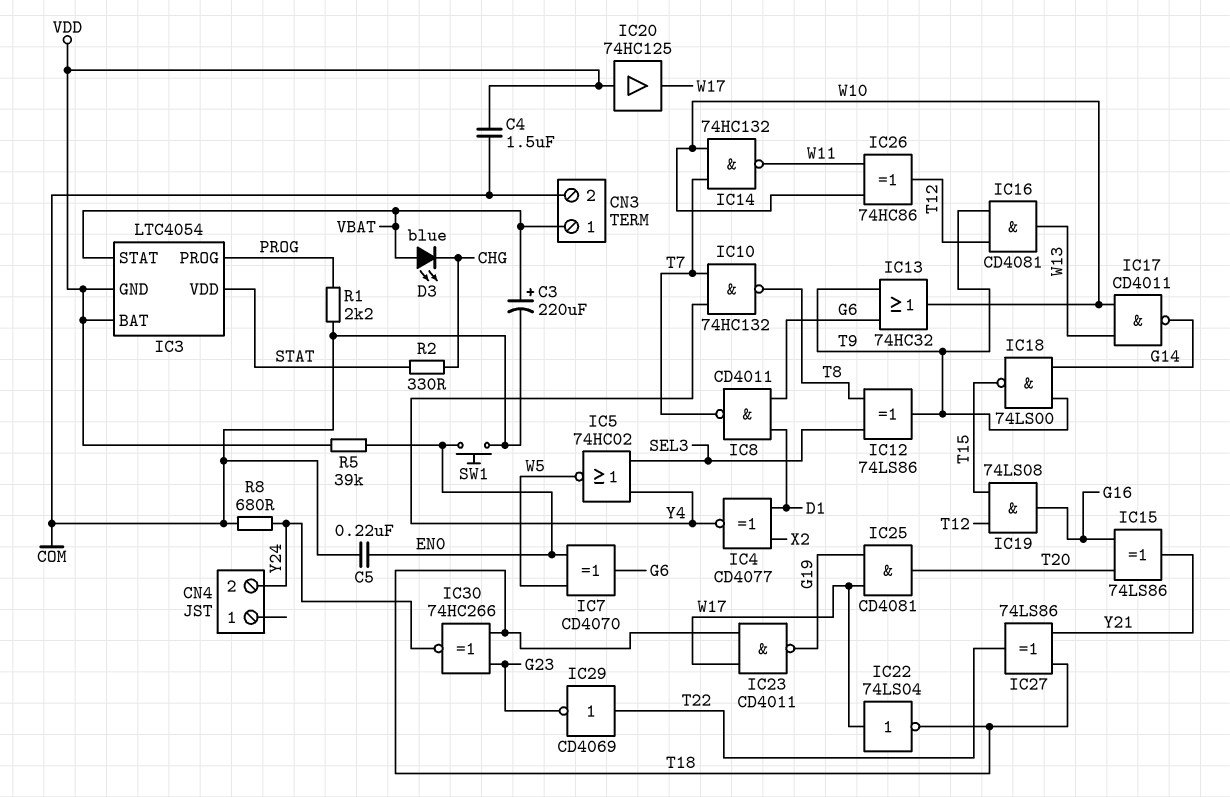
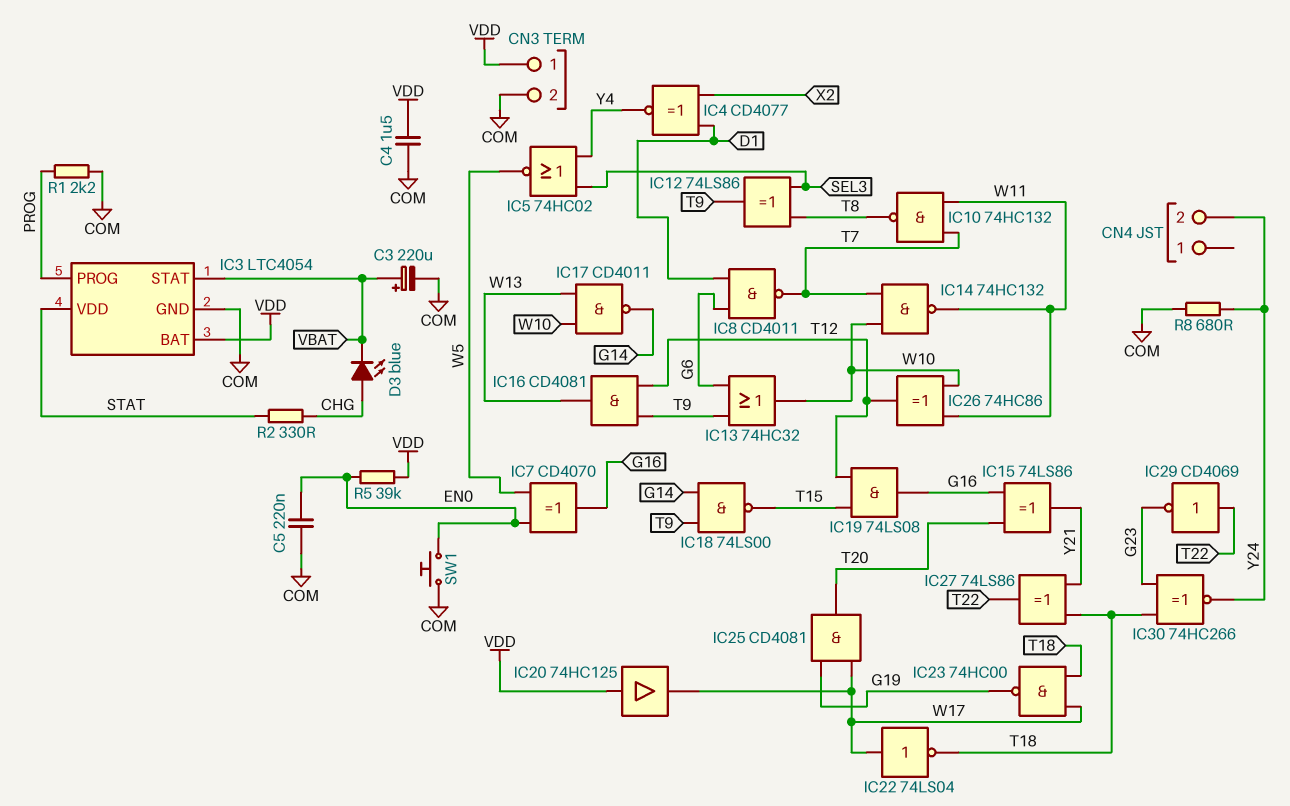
CN3 pin 1: VBAT -> VDD
D3: LED blue (A VBAT, K CHG) -> LED blue (A CHG, K VBAT)
IC3 pin GND: VDD -> COM
IC7: XOR CD4070 (in EN0, in W5, out G6) -> XOR CD4070 (in EN0, in W5, out G16)
IC10: NAND 74HC132 (in T7, in Y4, out T8) -> NAND 74HC132 (in T7, in W11, out T8)
IC23: NAND CD4011 (in T18, in W17, out G19) -> NAND 74HC00 (in T18, in W17, out G19)

